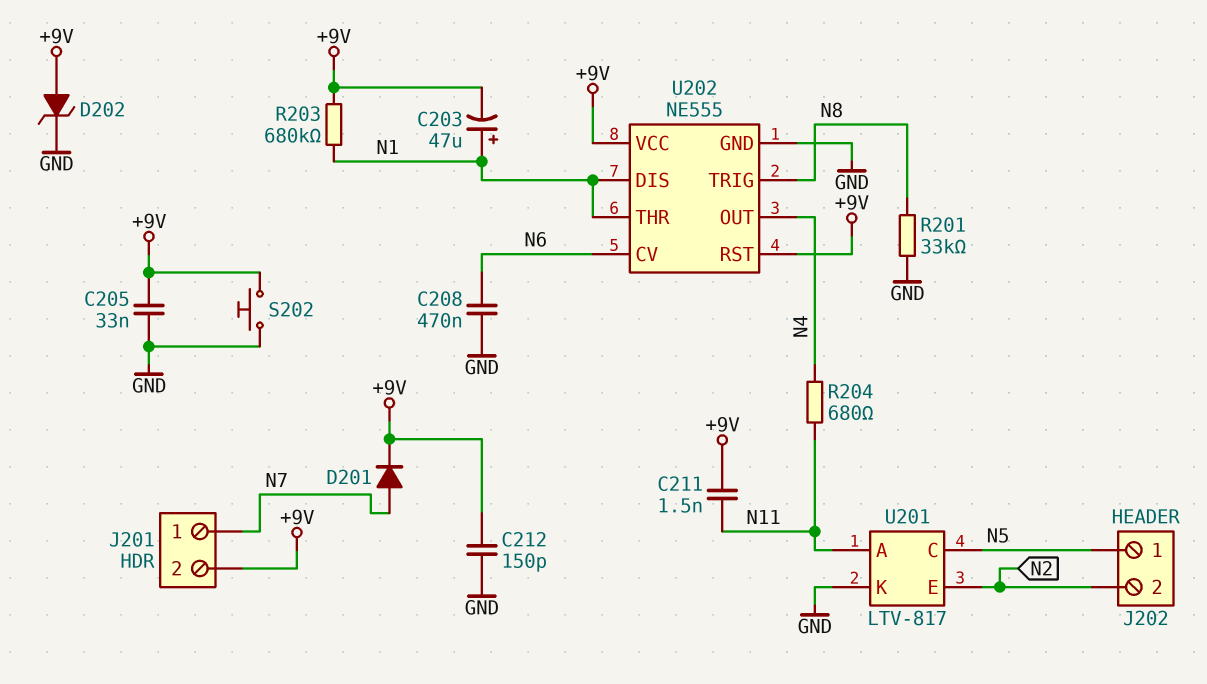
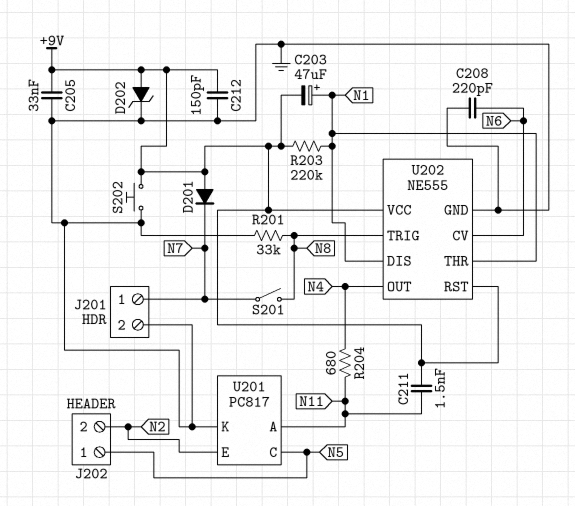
C208: 470nF (GND, N6) -> 220pF (GND, N6)
D201: diode (A N7, K +9V) -> diode (A +9V, K N7)
J201 pin 2: +9V -> GND
R203: 680k (+9V, N1) -> 220k (+9V, N1)
S201: none -> switch (N7, N8)
U201: LTV-817 -> PC817

